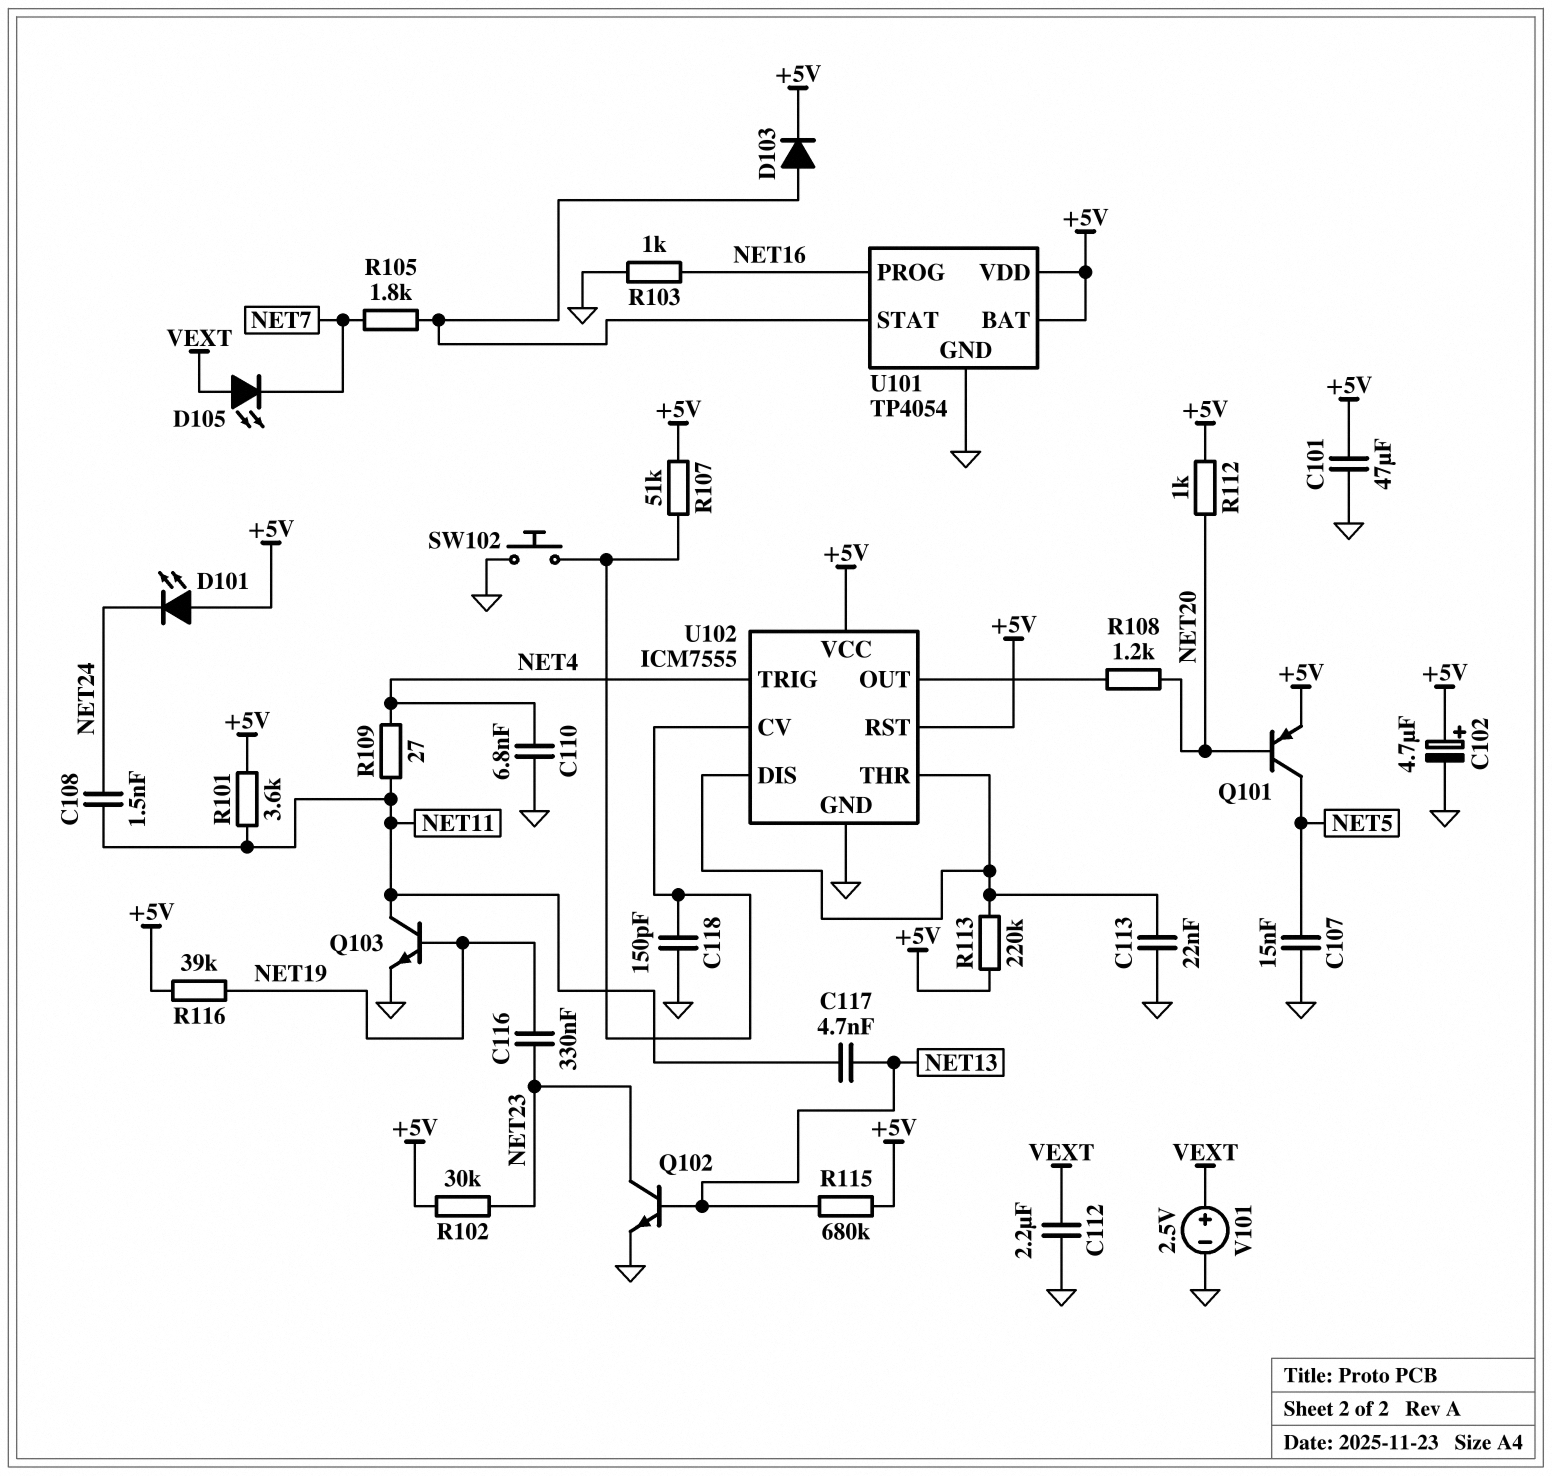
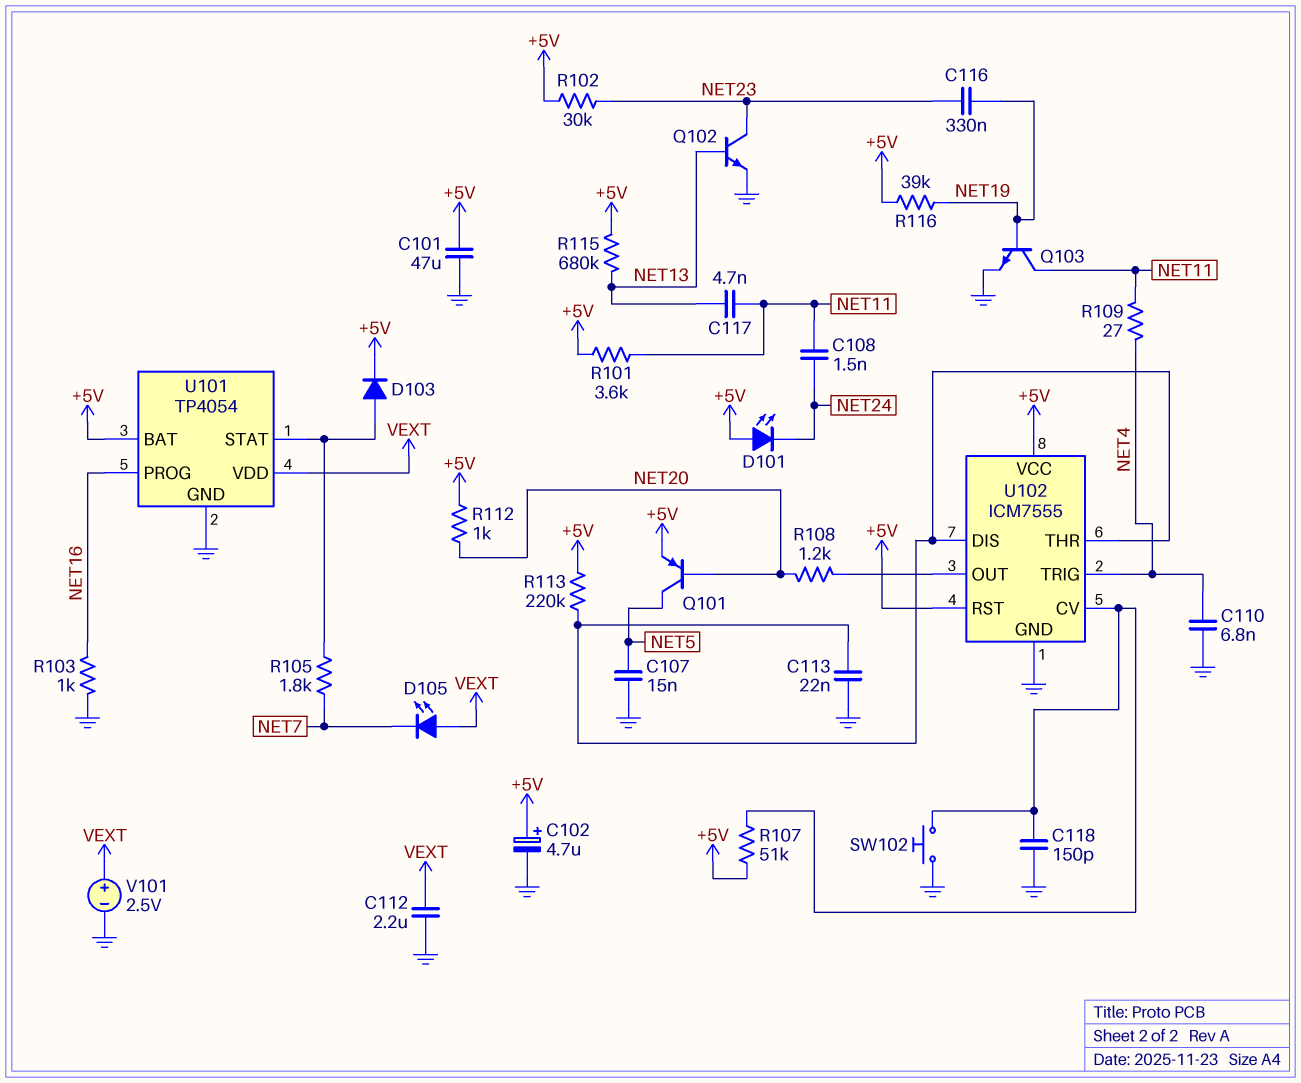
U101 pin VDD: +5V -> VEXT

